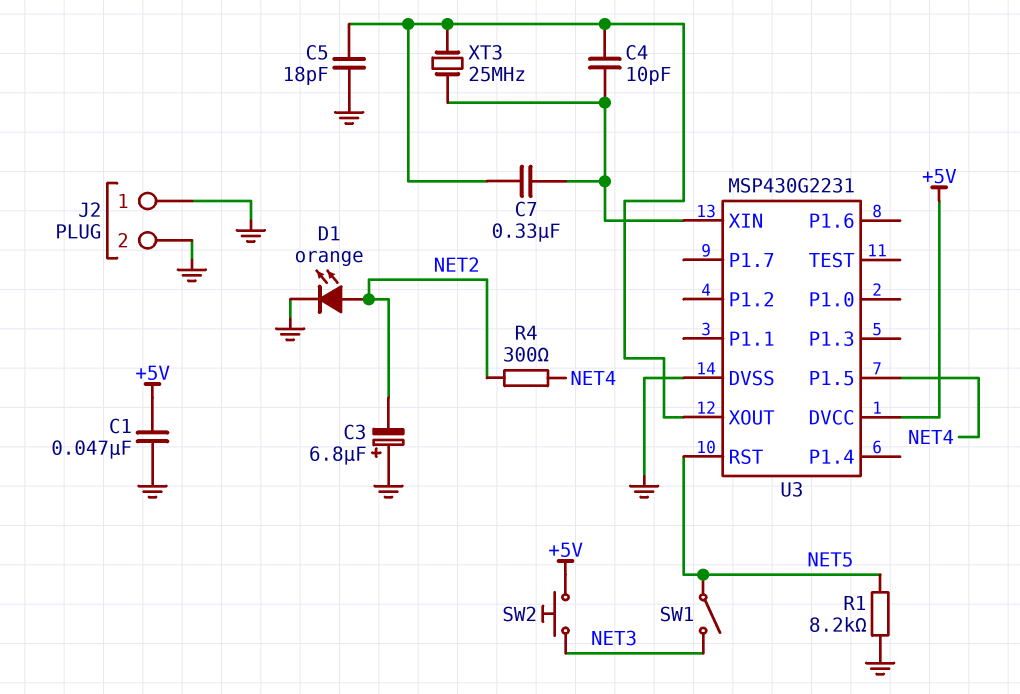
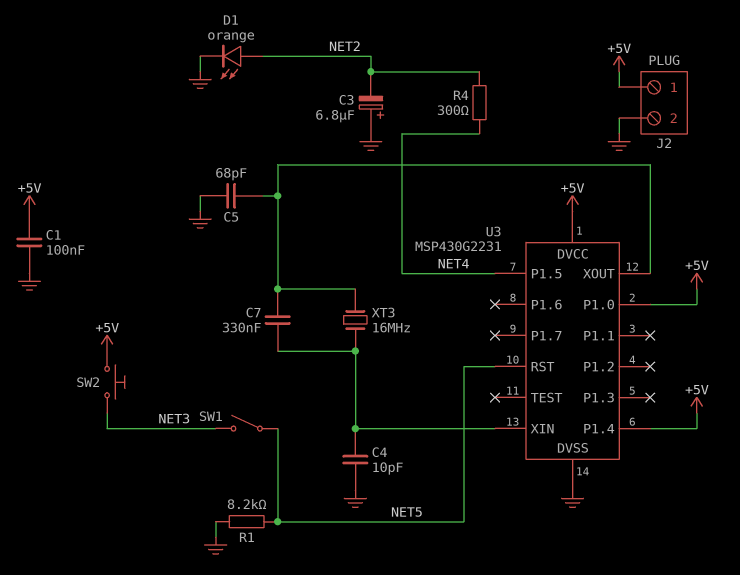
C1: 47nF (+5V, GND) -> 100nF (+5V, GND)
C4: 10pF (U3/XIN, U3/XOUT) -> 10pF (GND, U3/XIN)
C5: 18pF (GND, U3/XOUT) -> 68pF (GND, U3/XOUT)
J2 pin 1: GND -> +5V
U3 pin P1.0: none -> +5V
U3 pin P1.4: none -> +5V
XT3: 25MHz (U3/XIN, U3/XOUT) -> 16MHz (U3/XIN, U3/XOUT)

